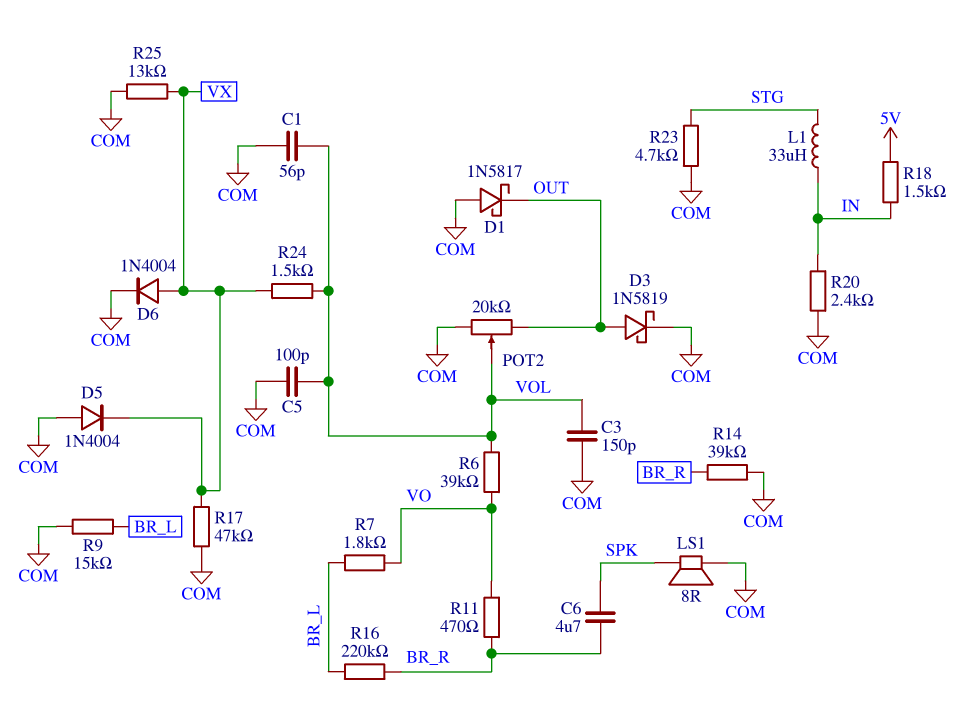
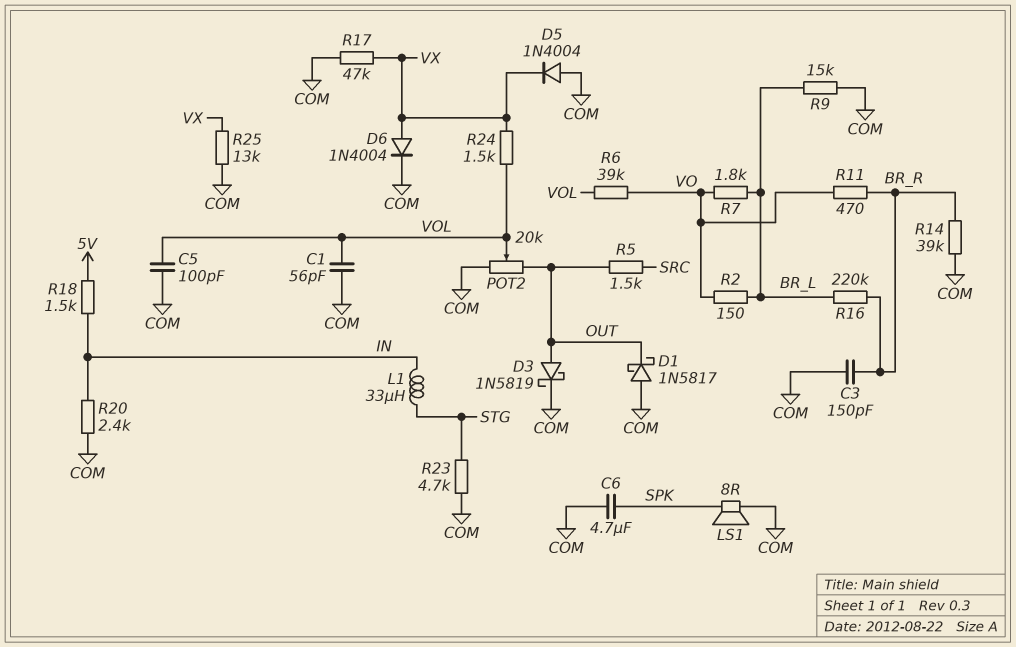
C3: 150pF (COM, VOL) -> 150pF (BR_R, COM)
C6: 4.7uF (BR_R, SPK) -> 4.7uF (COM, SPK)
R2: none -> 150 (BR_L, VO)
R5: none -> 1.5k (OUT, SRC)

